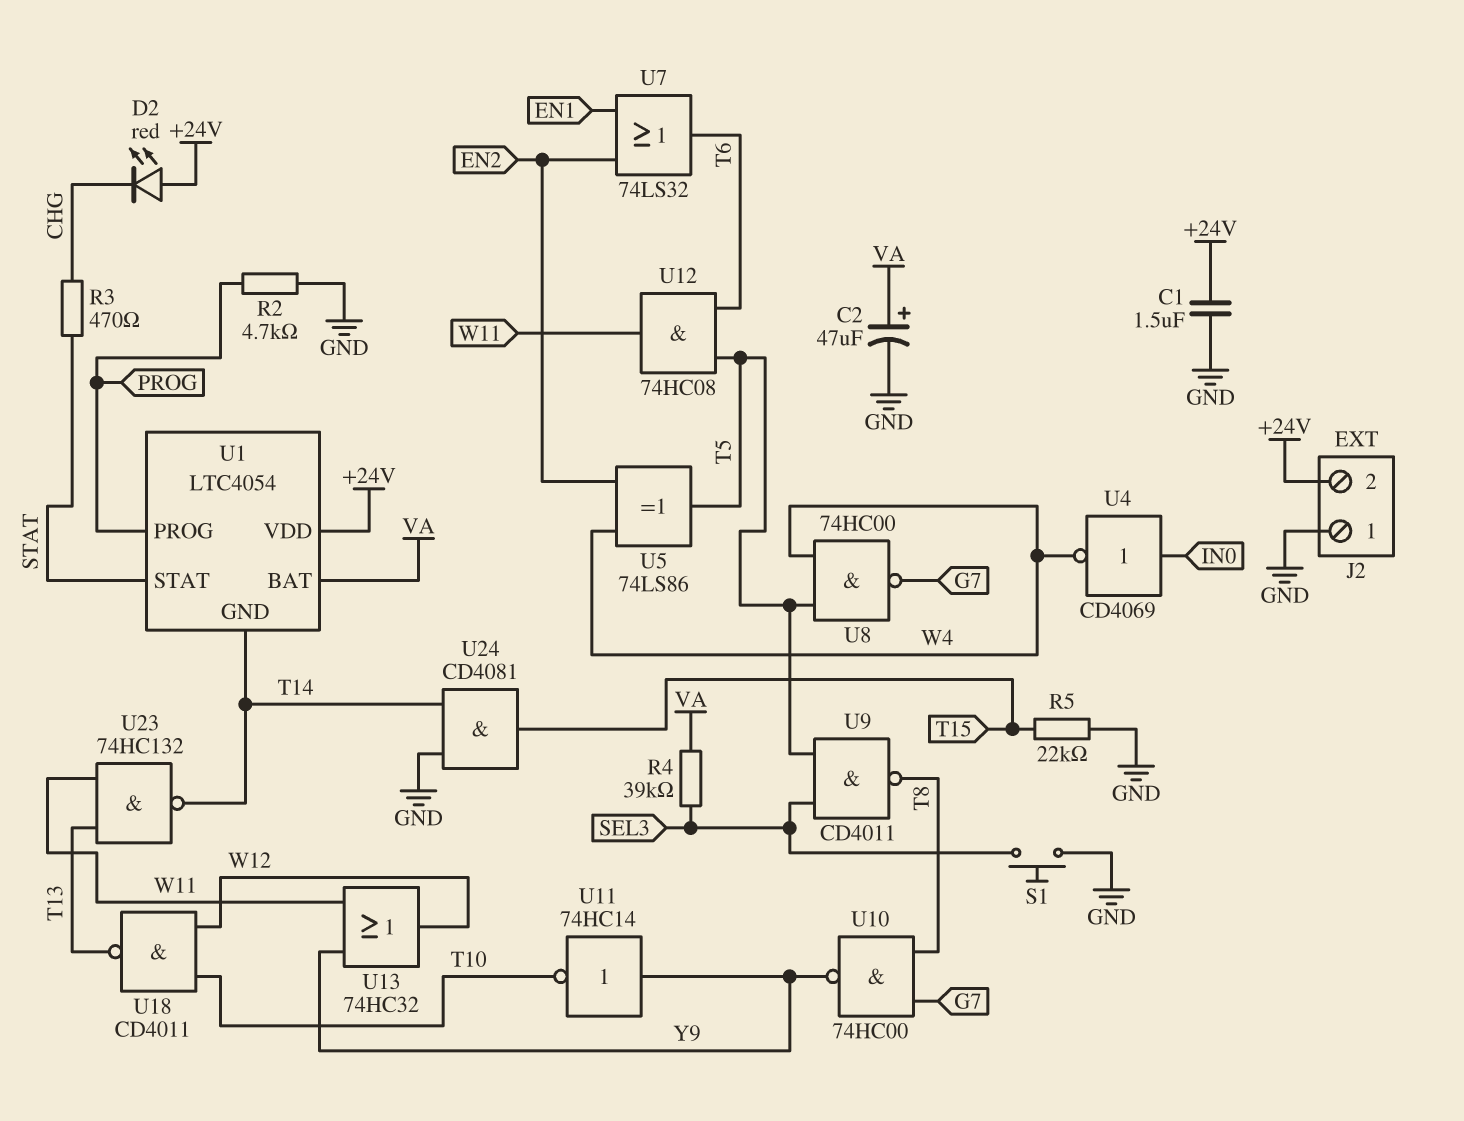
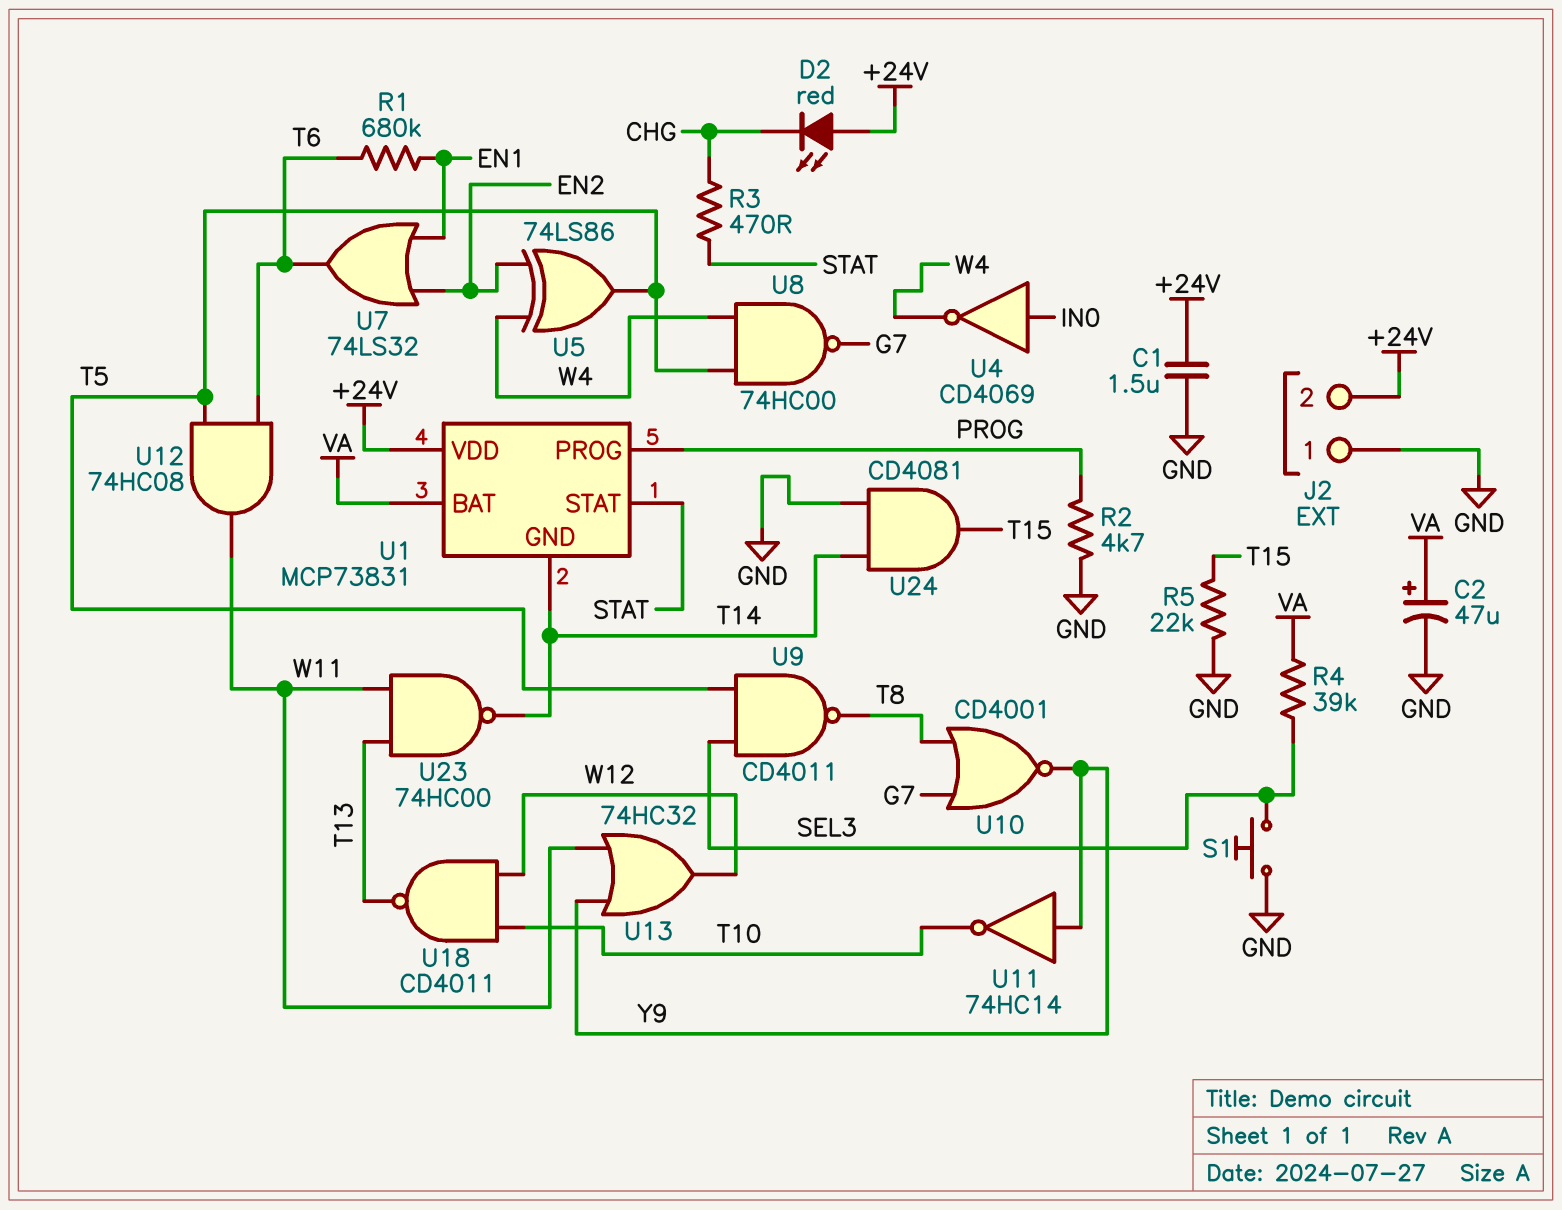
R1: none -> 680k (EN1, T6)
U1: LTC4054 -> MCP73831
U10: NAND 74HC00 (in G7, in T8, out Y9) -> NOR CD4001 (in G7, in T8, out Y9)
U23: NAND 74HC132 (in T13, in W11, out T14) -> NAND 74HC00 (in T13, in W11, out T14)

